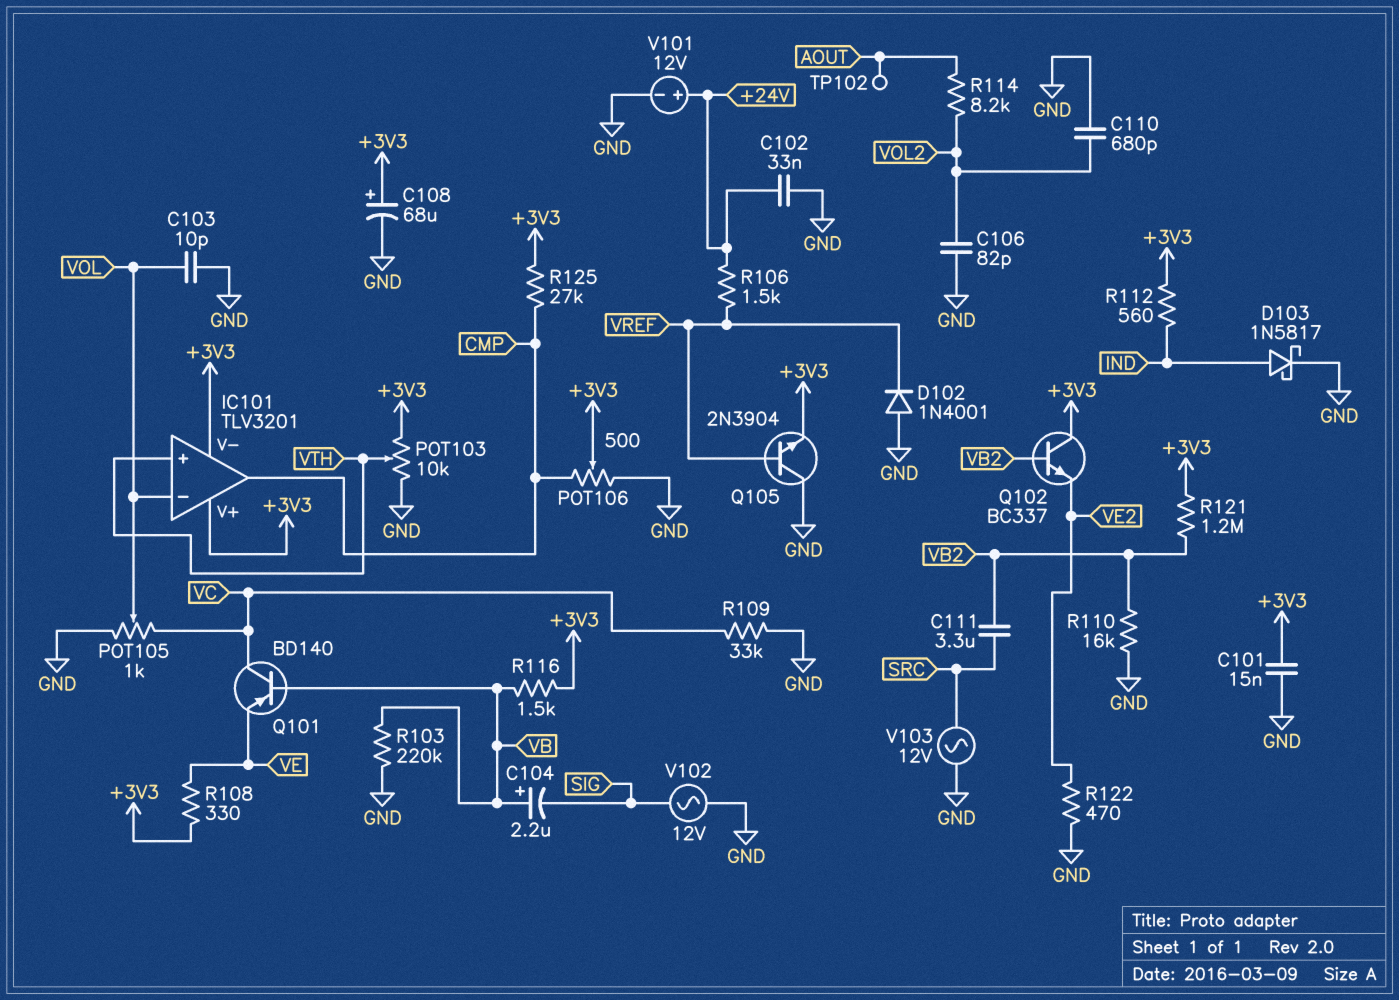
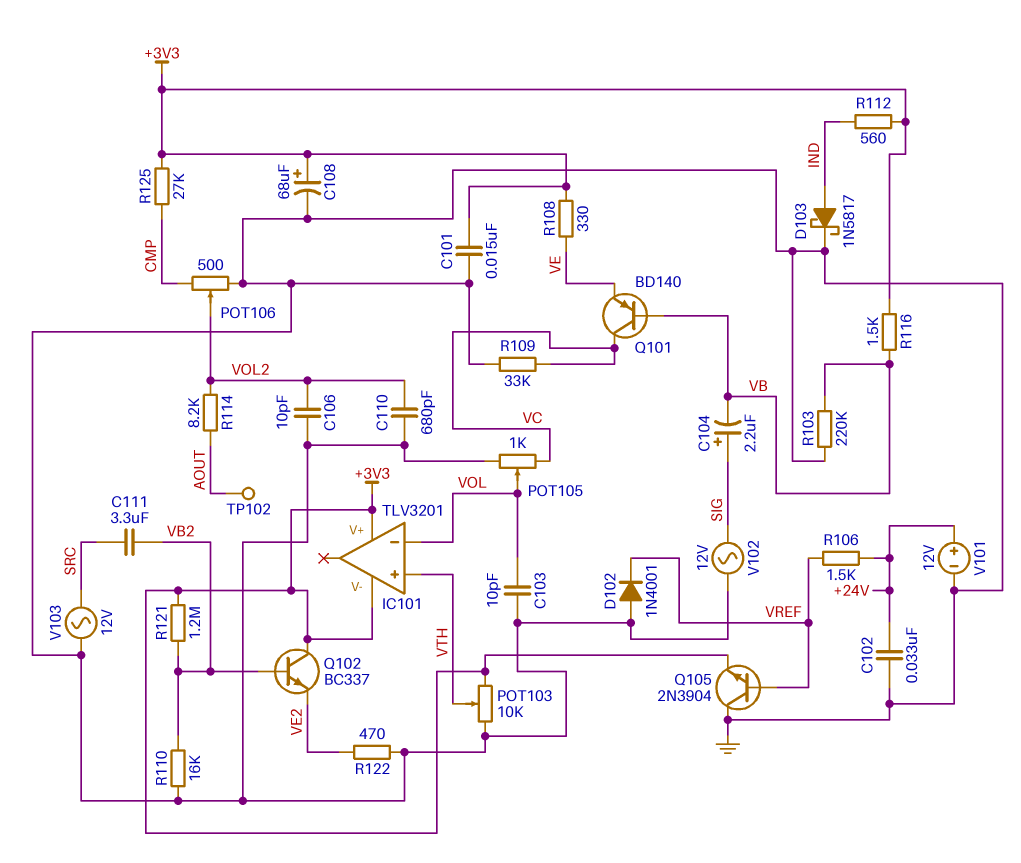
C104: 2.2uF (plus VB, minus SIG) -> 2.2uF (plus SIG, minus VB)
C106: 82pF (GND, VOL2) -> 10pF (GND, VOL2)
IC101 pin out: CMP -> none
POT106: 500 (CMP, GND, wiper +3V3) -> 500 (CMP, GND, wiper VOL2)

